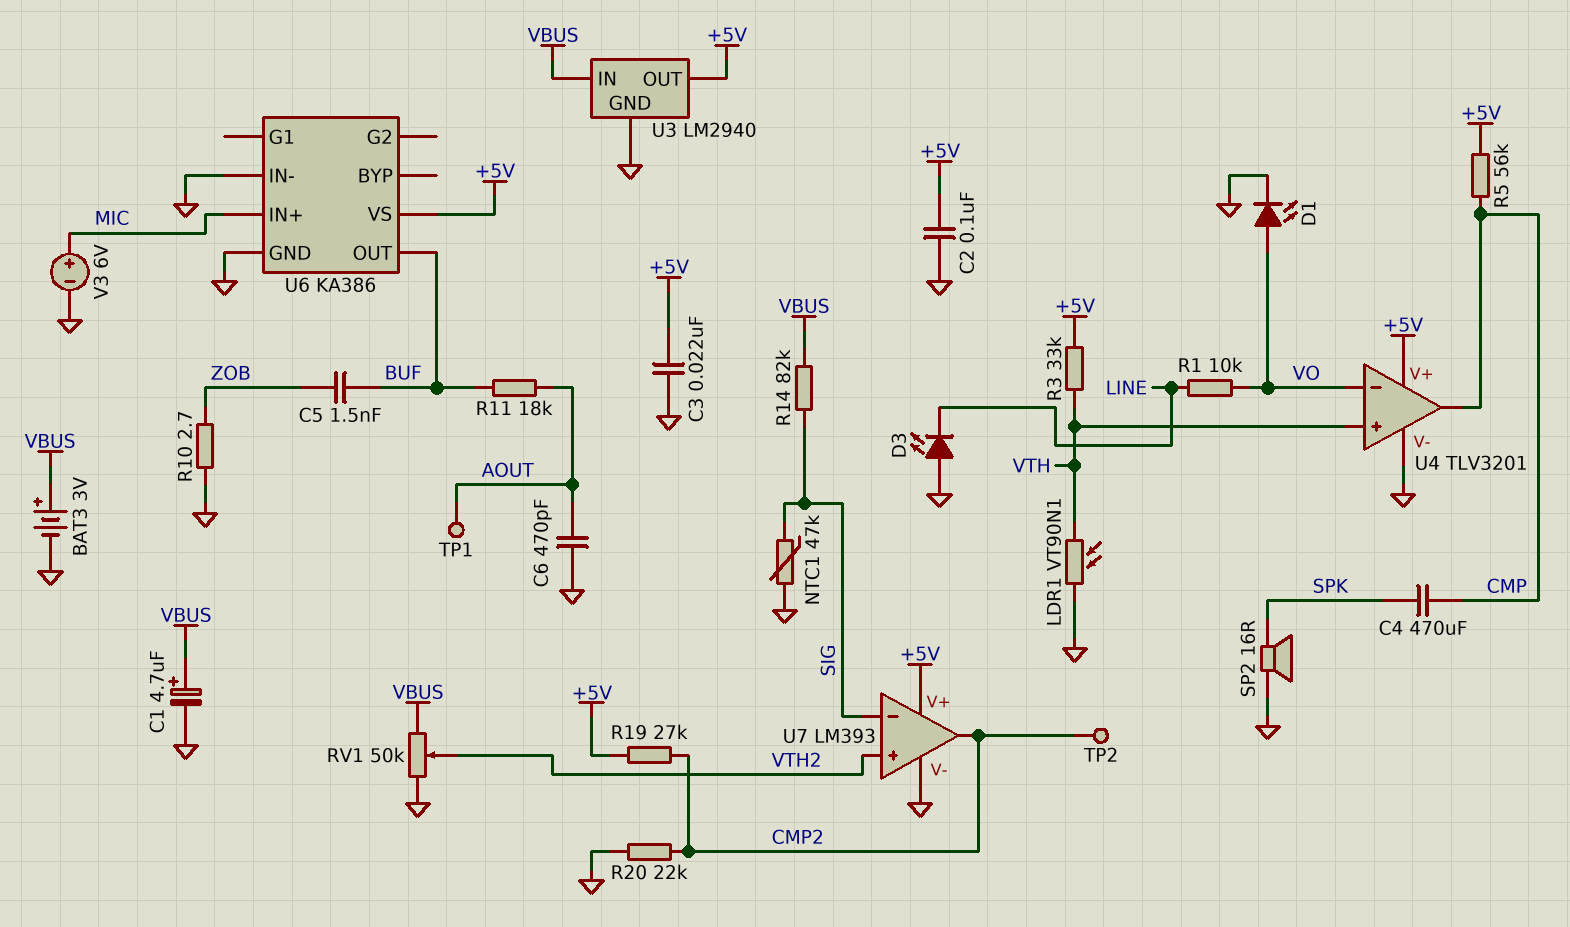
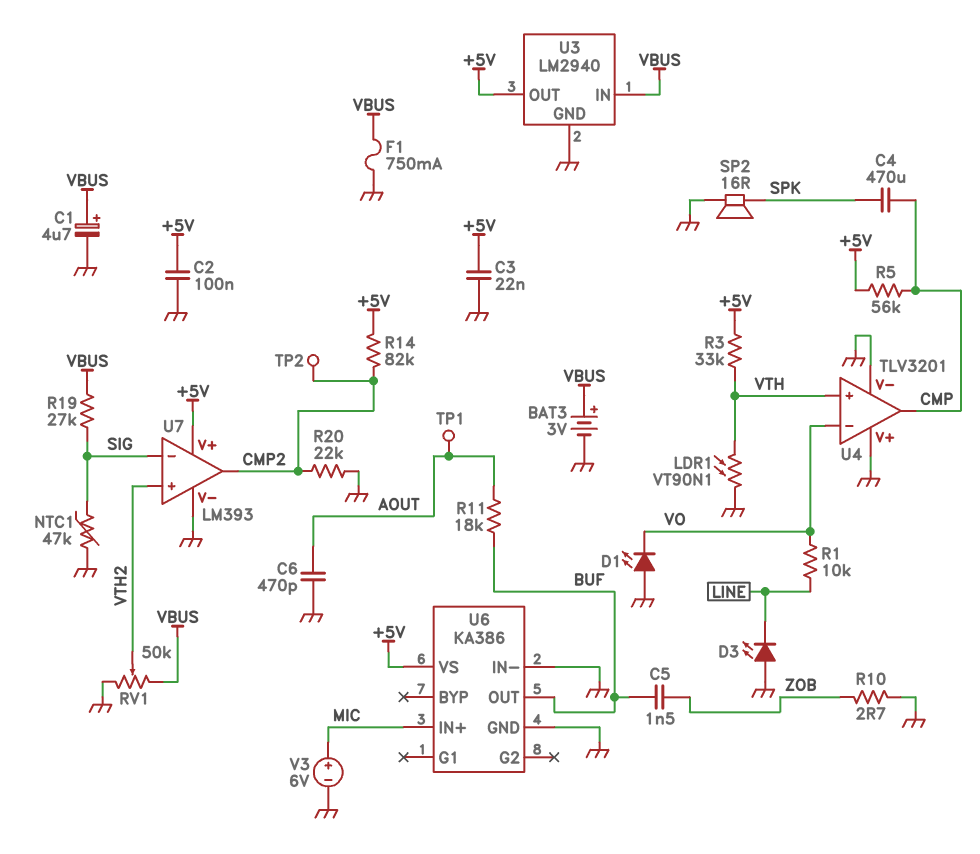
D1: LED (A VO, K GND) -> LED (A GND, K VO)
F1: none -> 750mA (GND, VBUS)
R14: 82k (SIG, VBUS) -> 82k (+5V, CMP2)
R19: 27k (+5V, CMP2) -> 27k (SIG, VBUS)
U4 pin V+: +5V -> GND

